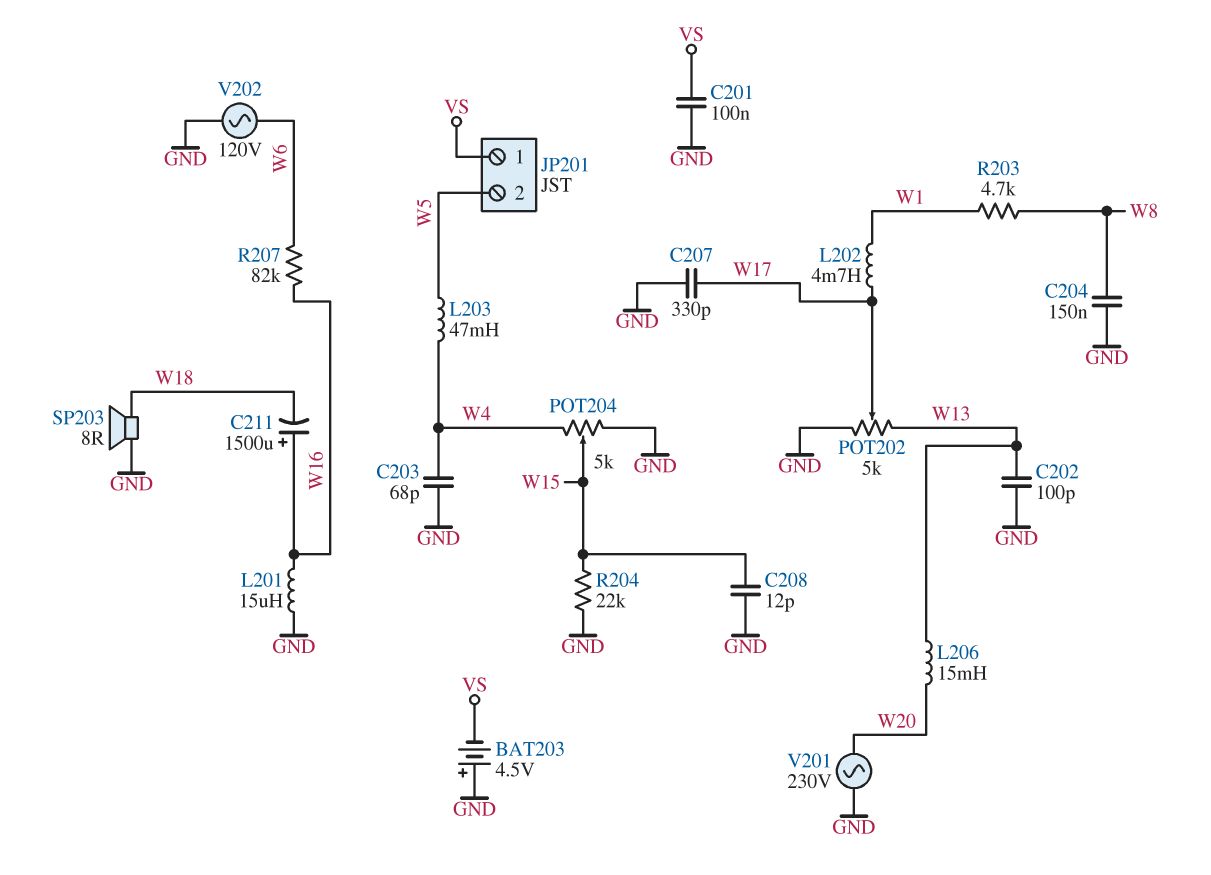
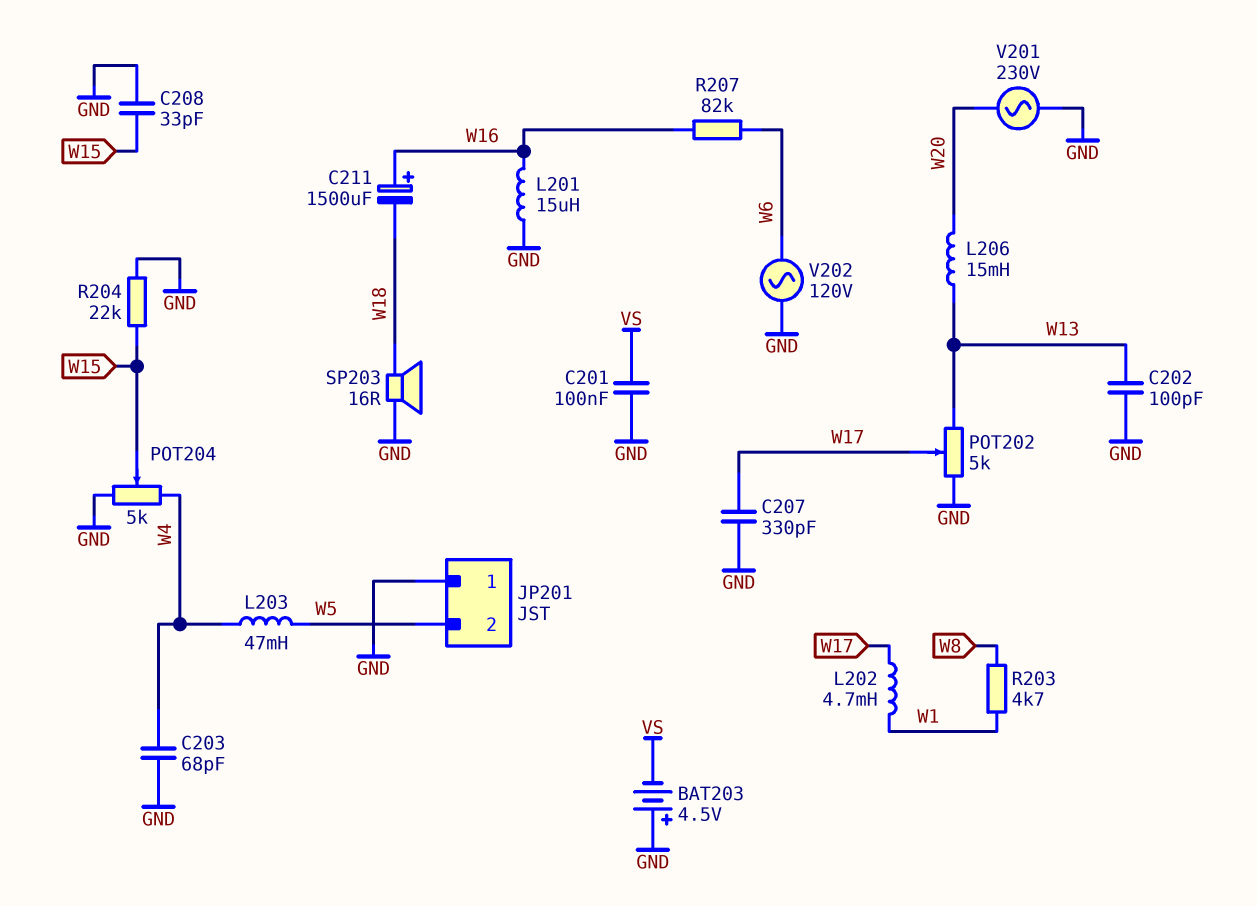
C204: 150nF (GND, W8) -> none
C208: 12pF (GND, W15) -> 33pF (GND, W15)
JP201 pin 1: VS -> GND
SP203: speaker 8R (GND, W18) -> speaker 16R (GND, W18)

